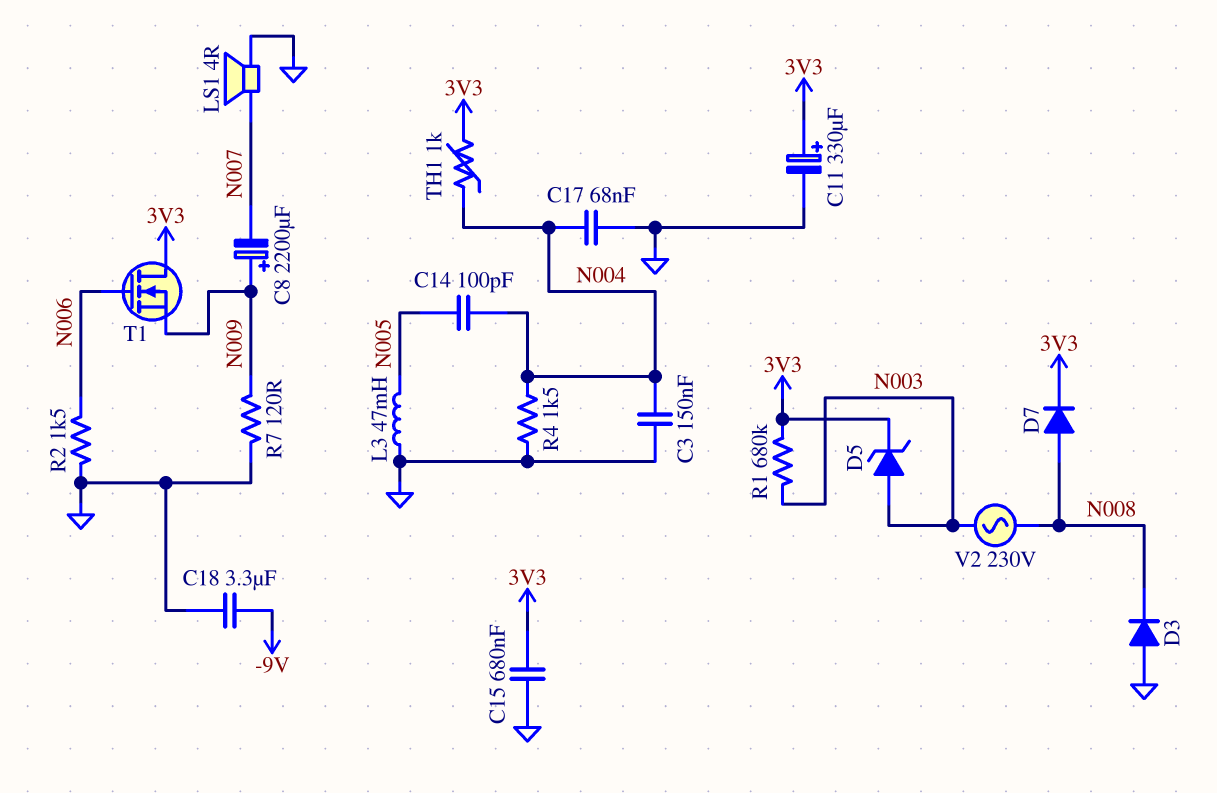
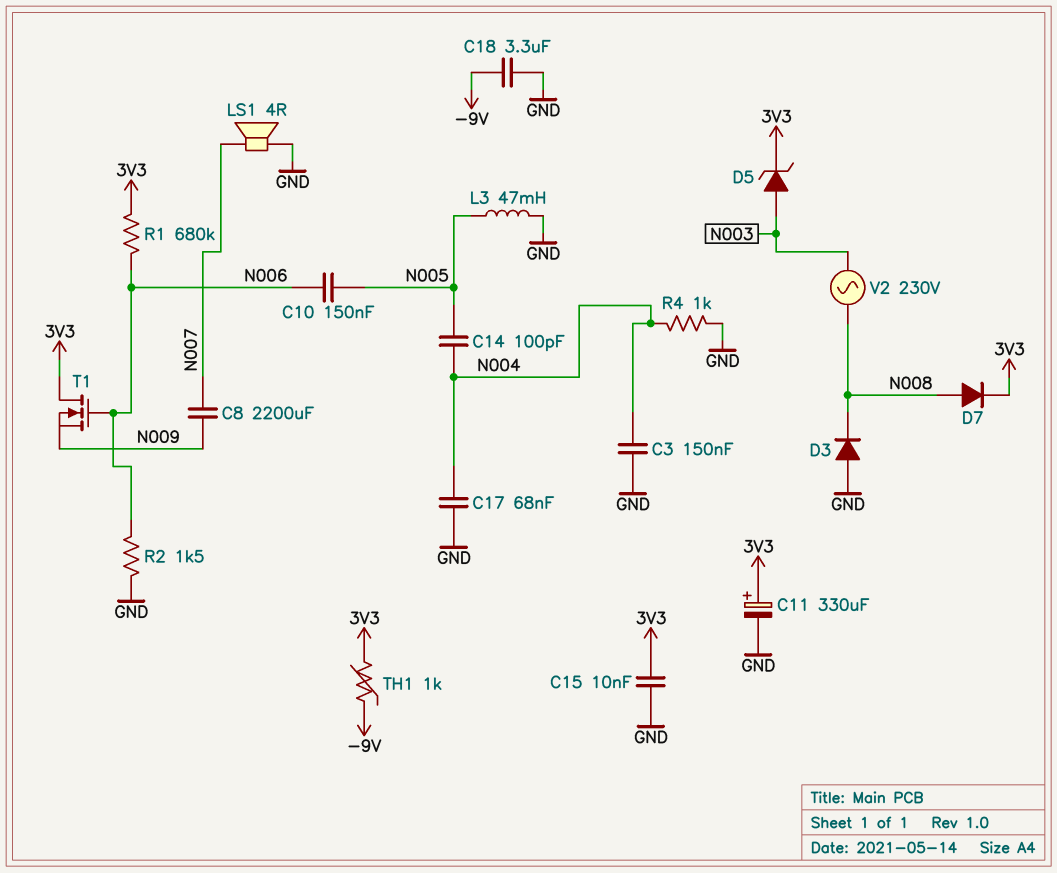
C8: 2200uF (plus N009, minus N007) -> 2200uF (N007, N009)
C10: none -> 150nF (N005, N006)
C15: 680nF (3V3, GND) -> 10nF (3V3, GND)
R1: 680k (3V3, N003) -> 680k (3V3, N006)
R4: 1.5k (GND, N004) -> 1k (GND, N004)
R7: 120 (GND, N009) -> none
TH1: 1k (3V3, N004) -> 1k (-9V, 3V3)

